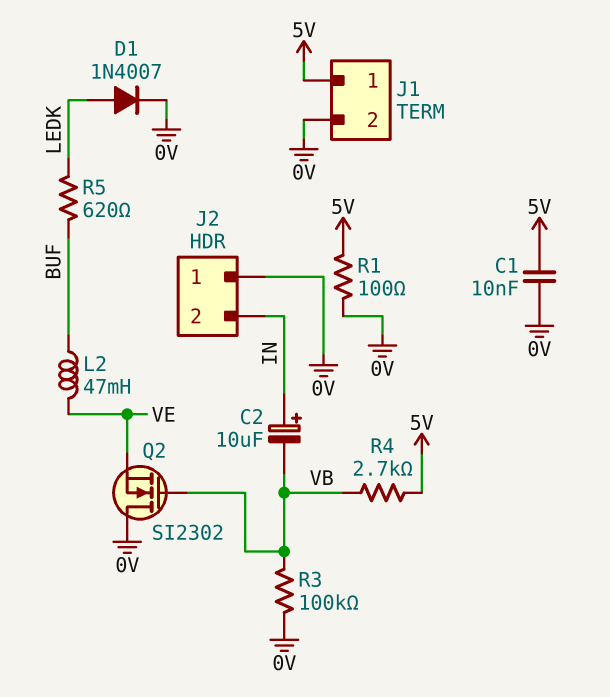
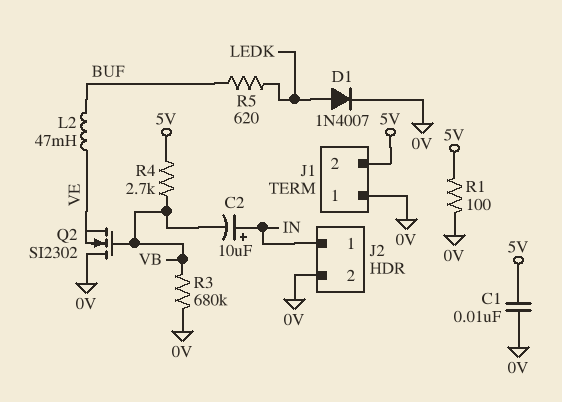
J1 pin 1: 5V -> 0V
J1 pin 2: 0V -> 5V
J2 pin 1: 0V -> IN
J2 pin 2: IN -> 0V
R3: 100k (0V, VB) -> 680k (0V, VB)

